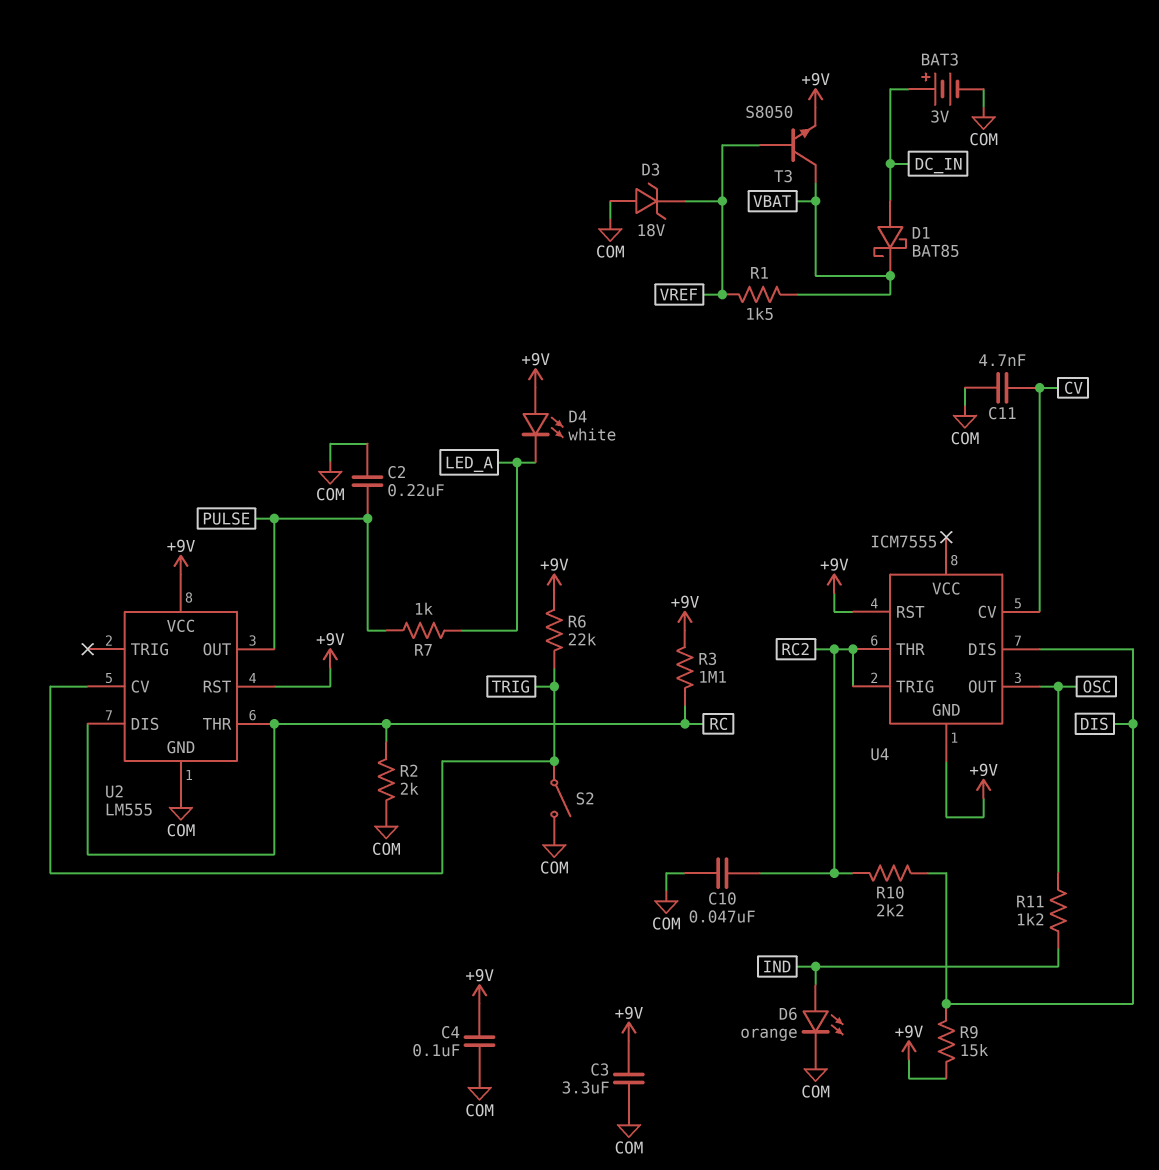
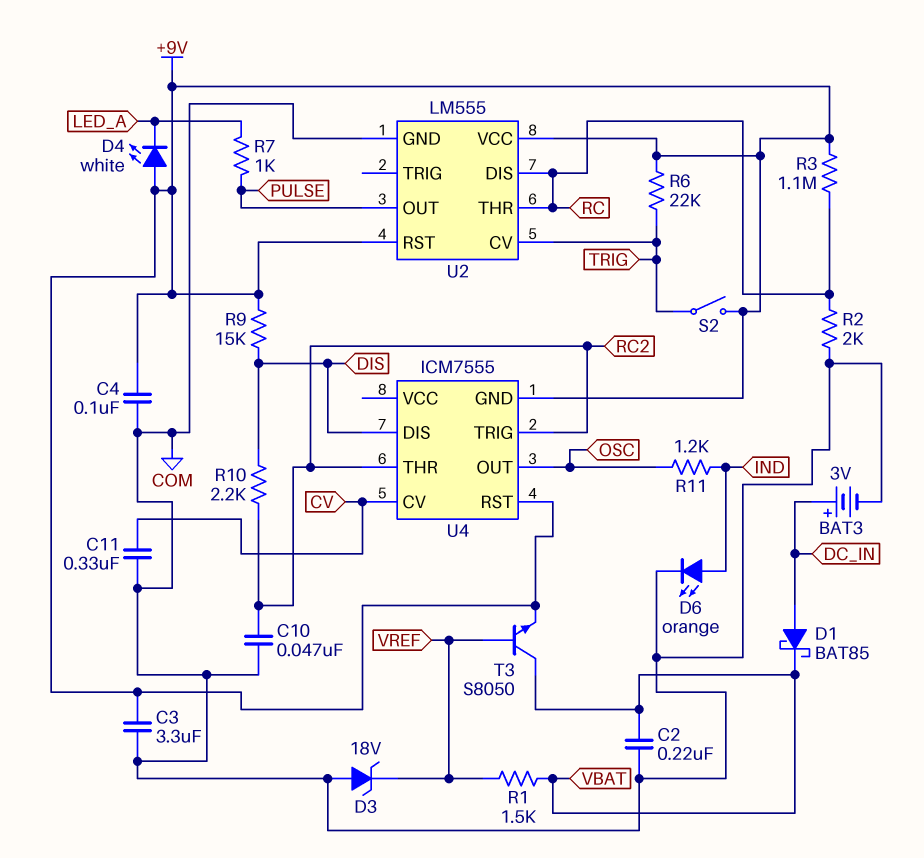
C2: 220nF (COM, PULSE) -> 220nF (COM, VBAT)
C11: 4.7nF (COM, CV) -> 330nF (COM, CV)
S2: switch (COM, TRIG) -> switch (+9V, TRIG)

